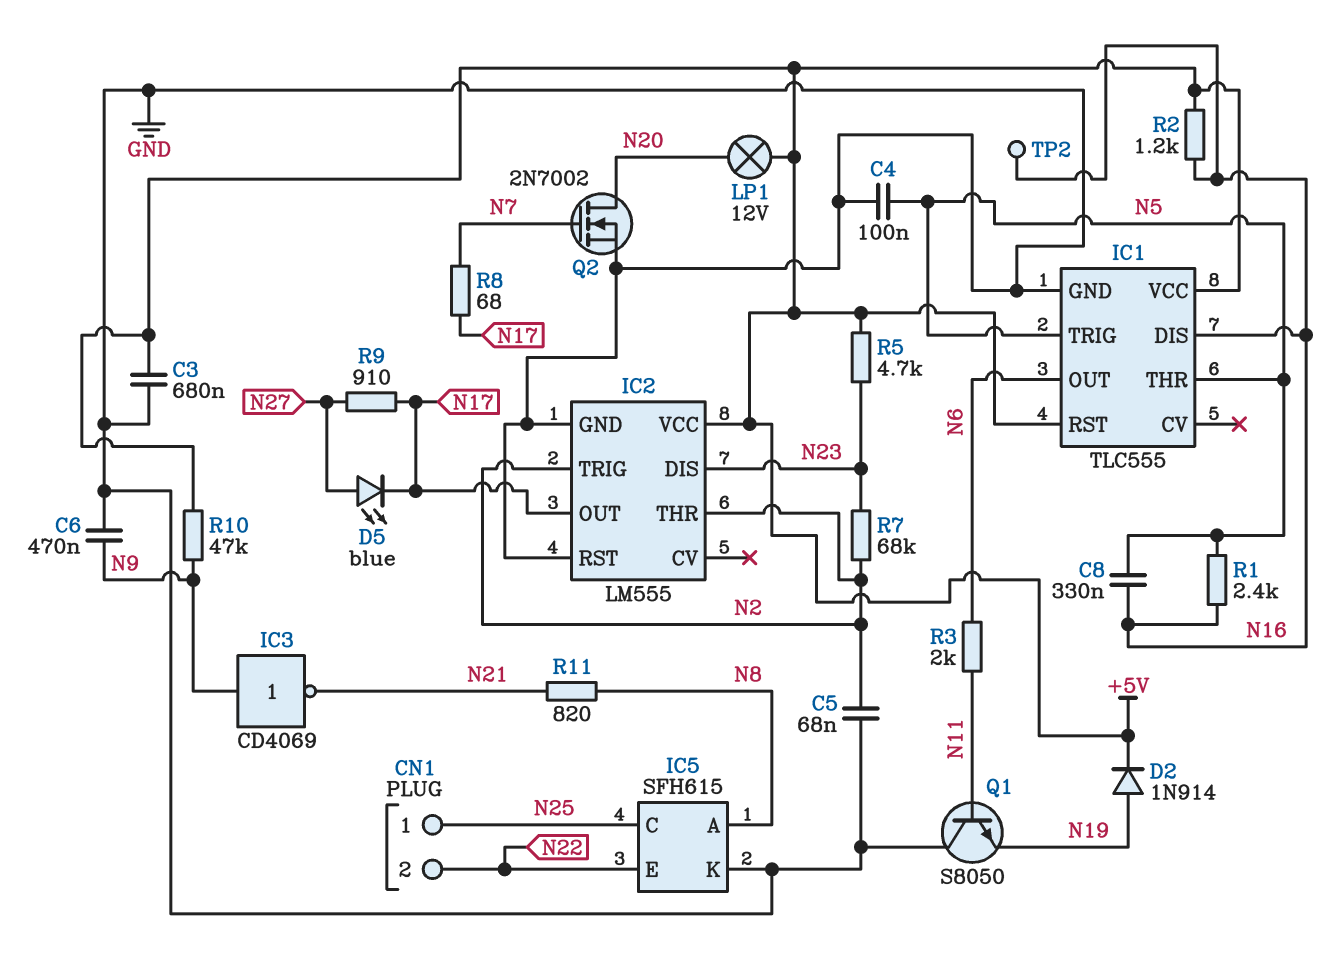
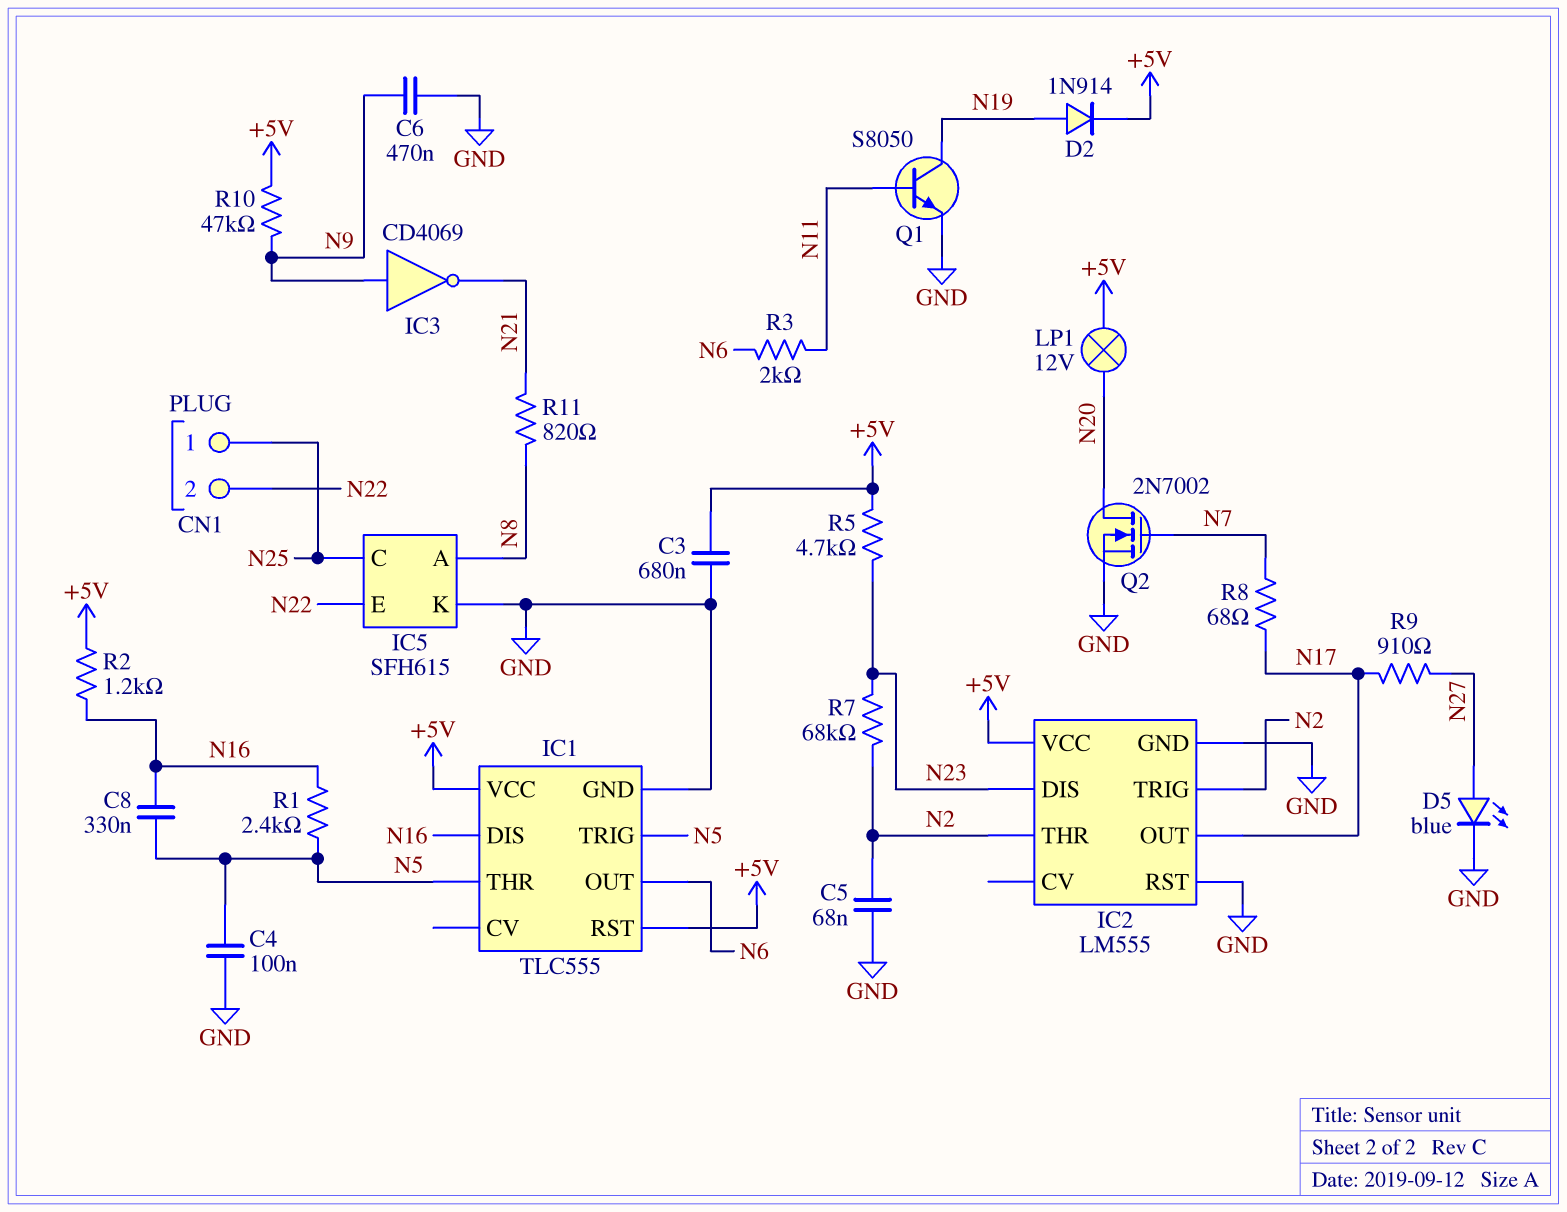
D5: LED blue (A N27, K N17) -> LED blue (A N27, K GND)
Q1: NPN S8050 (B N11, C GND, E N19) -> NPN S8050 (B N11, C N19, E GND)
TP2: test point (N16) -> none

